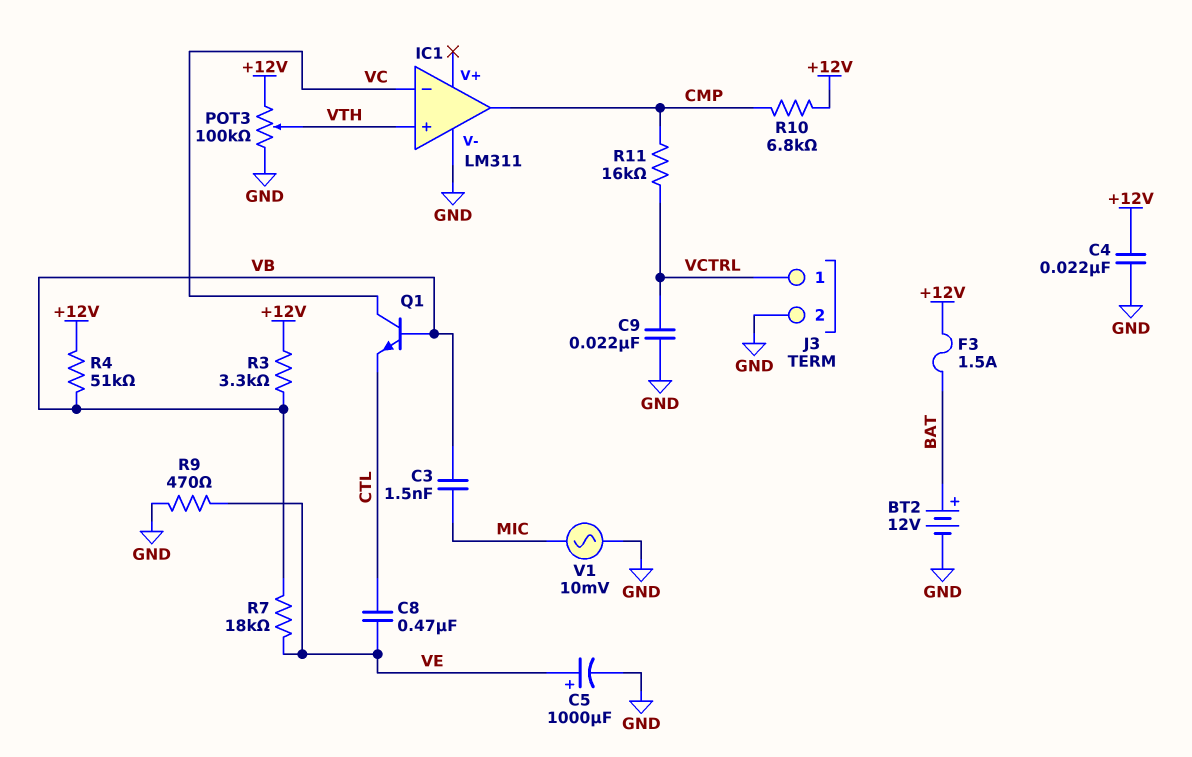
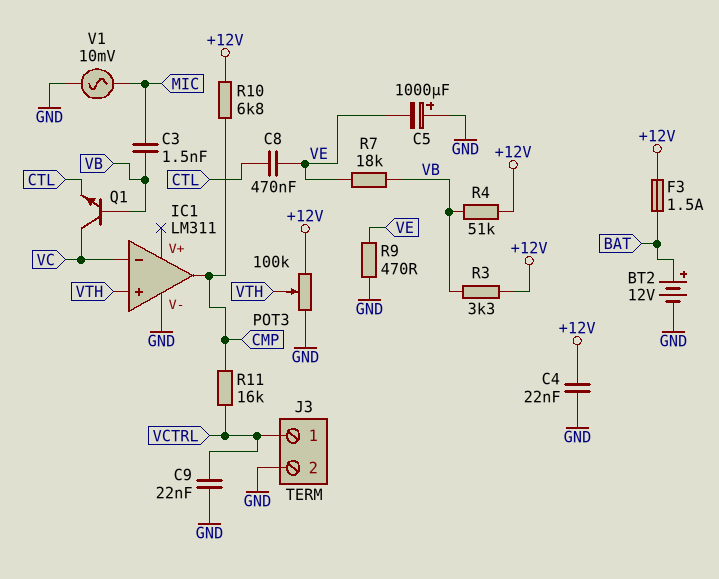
C5: 1000uF (plus VE, minus GND) -> 1000uF (plus GND, minus VE)

